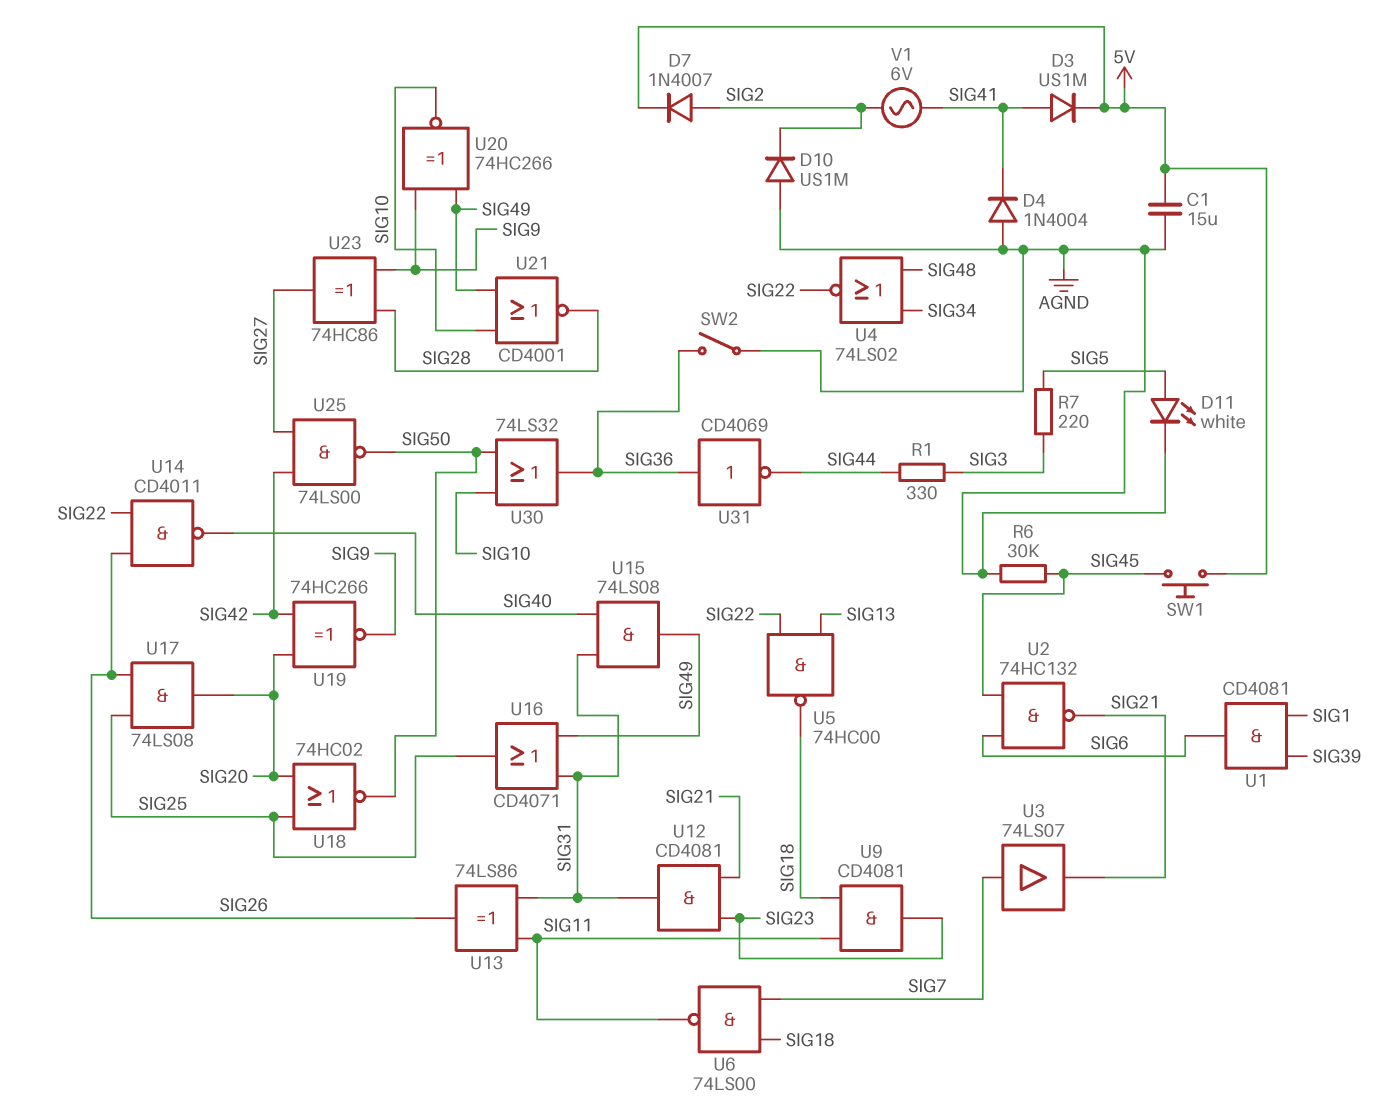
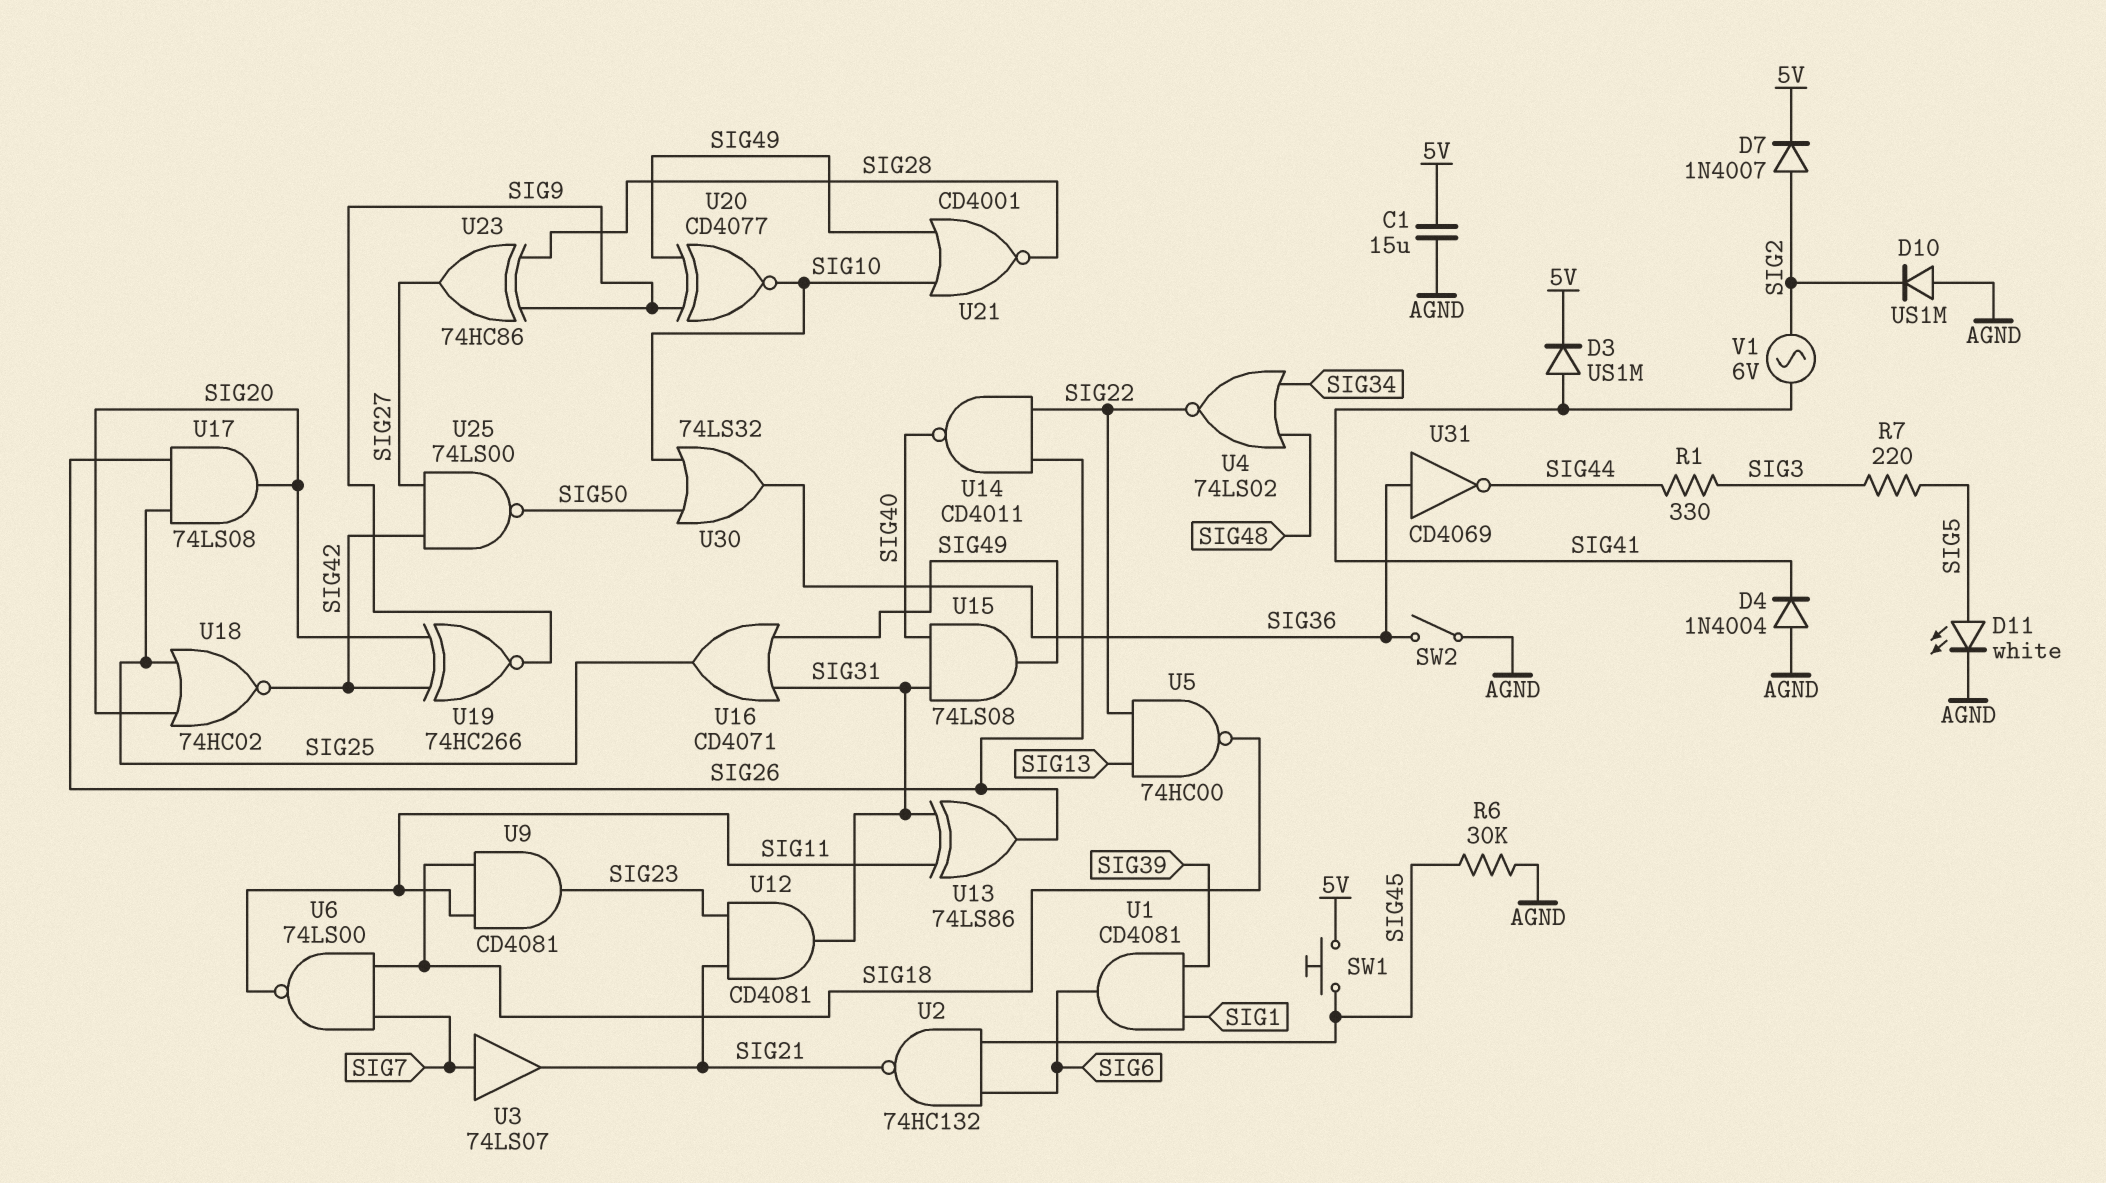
U18: NOR 74HC02 (in SIG20, in SIG25, out SIG50) -> NOR 74HC02 (in SIG20, in SIG25, out SIG42)
U20: XNOR 74HC266 (in SIG9, in SIG49, out SIG10) -> XNOR CD4077 (in SIG9, in SIG49, out SIG10)

